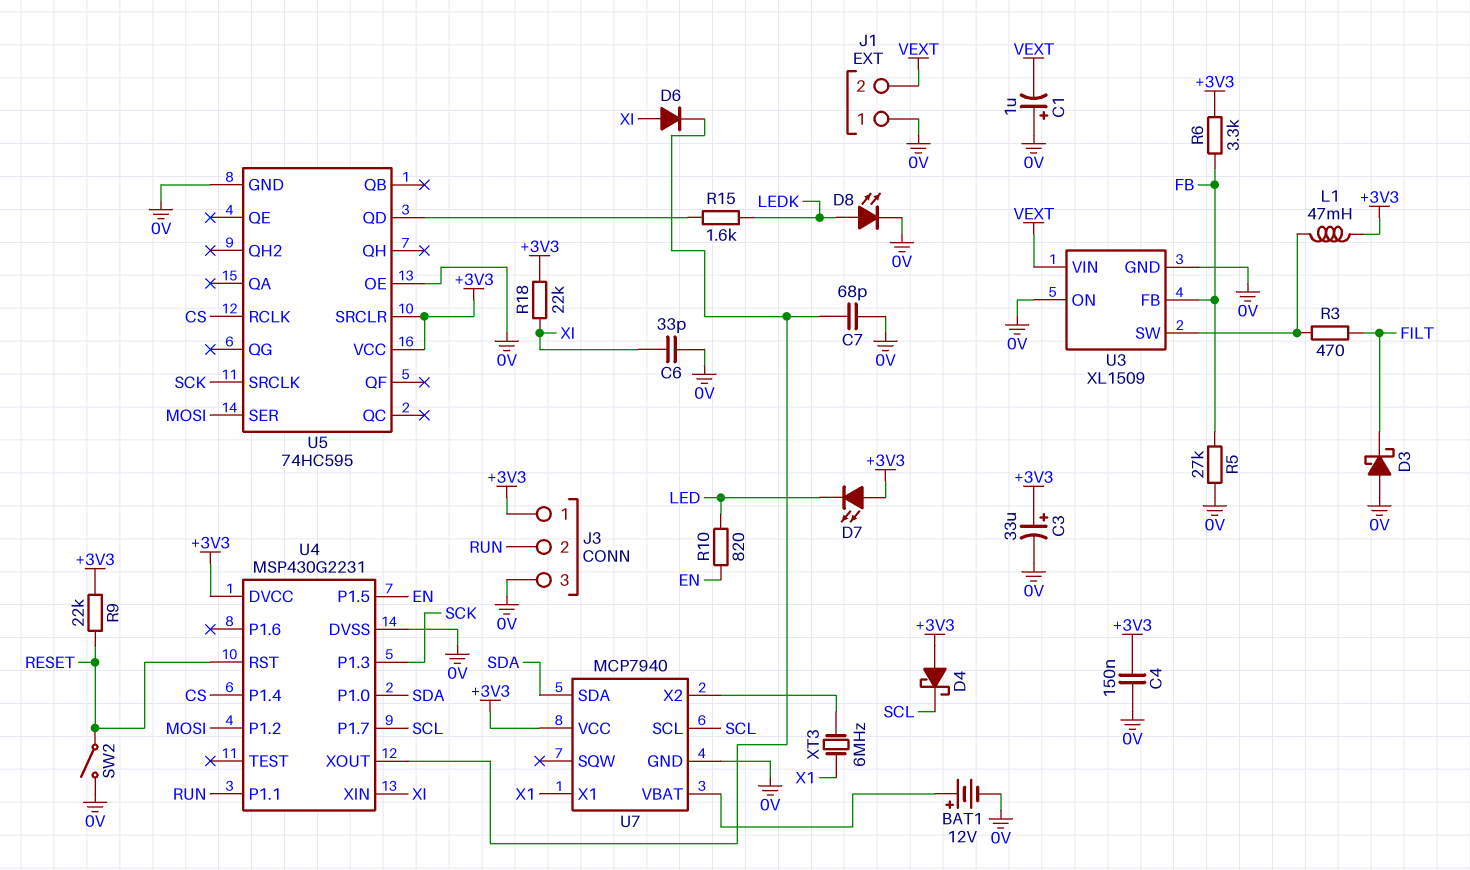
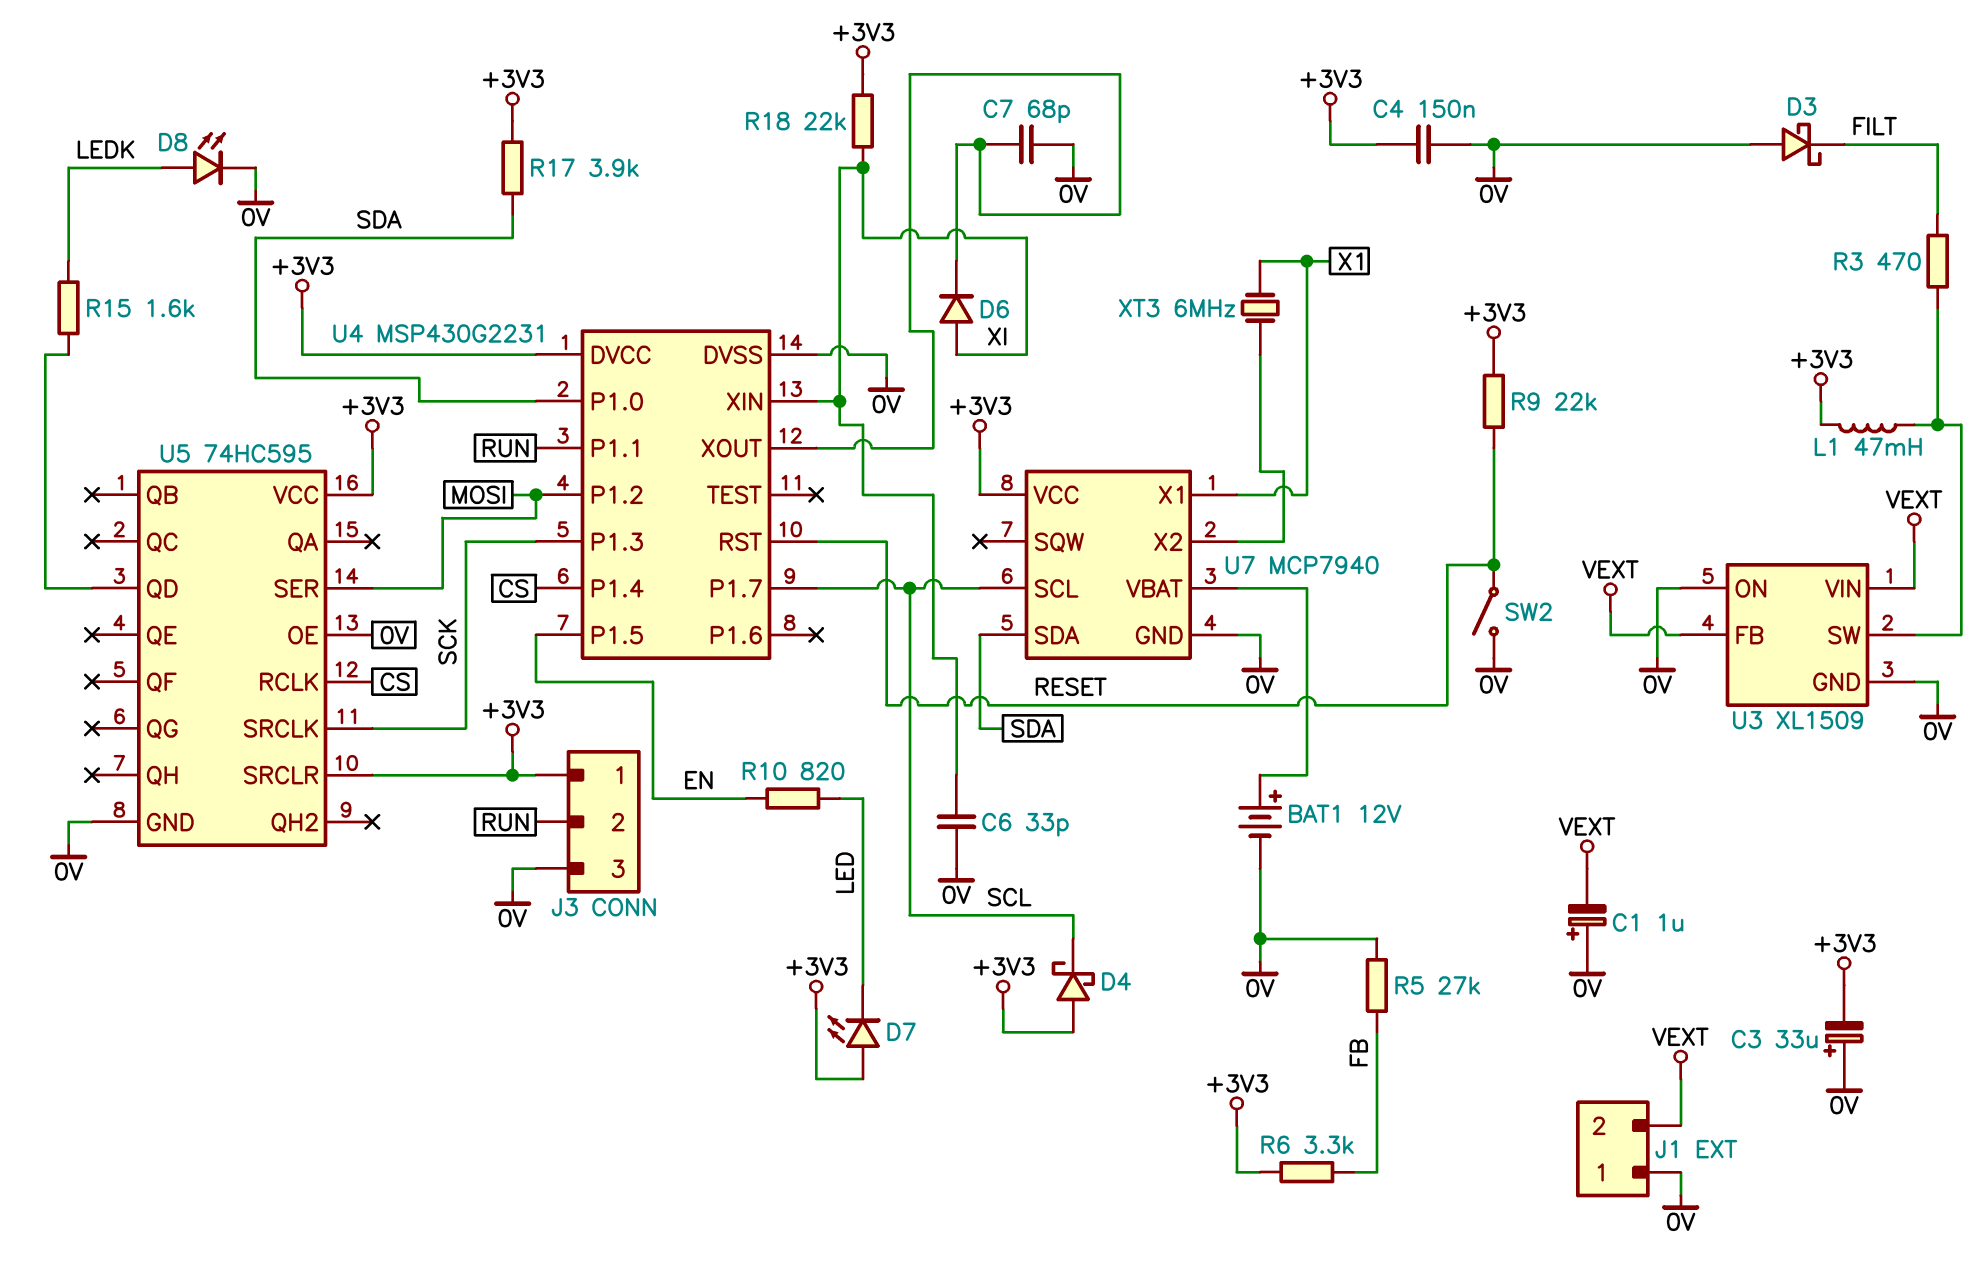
C3: 33uF (plus +3V3, minus 0V) -> 33uF (plus 0V, minus +3V3)
R17: none -> 3.9k (+3V3, SDA)
U3 pin FB: FB -> VEXT

